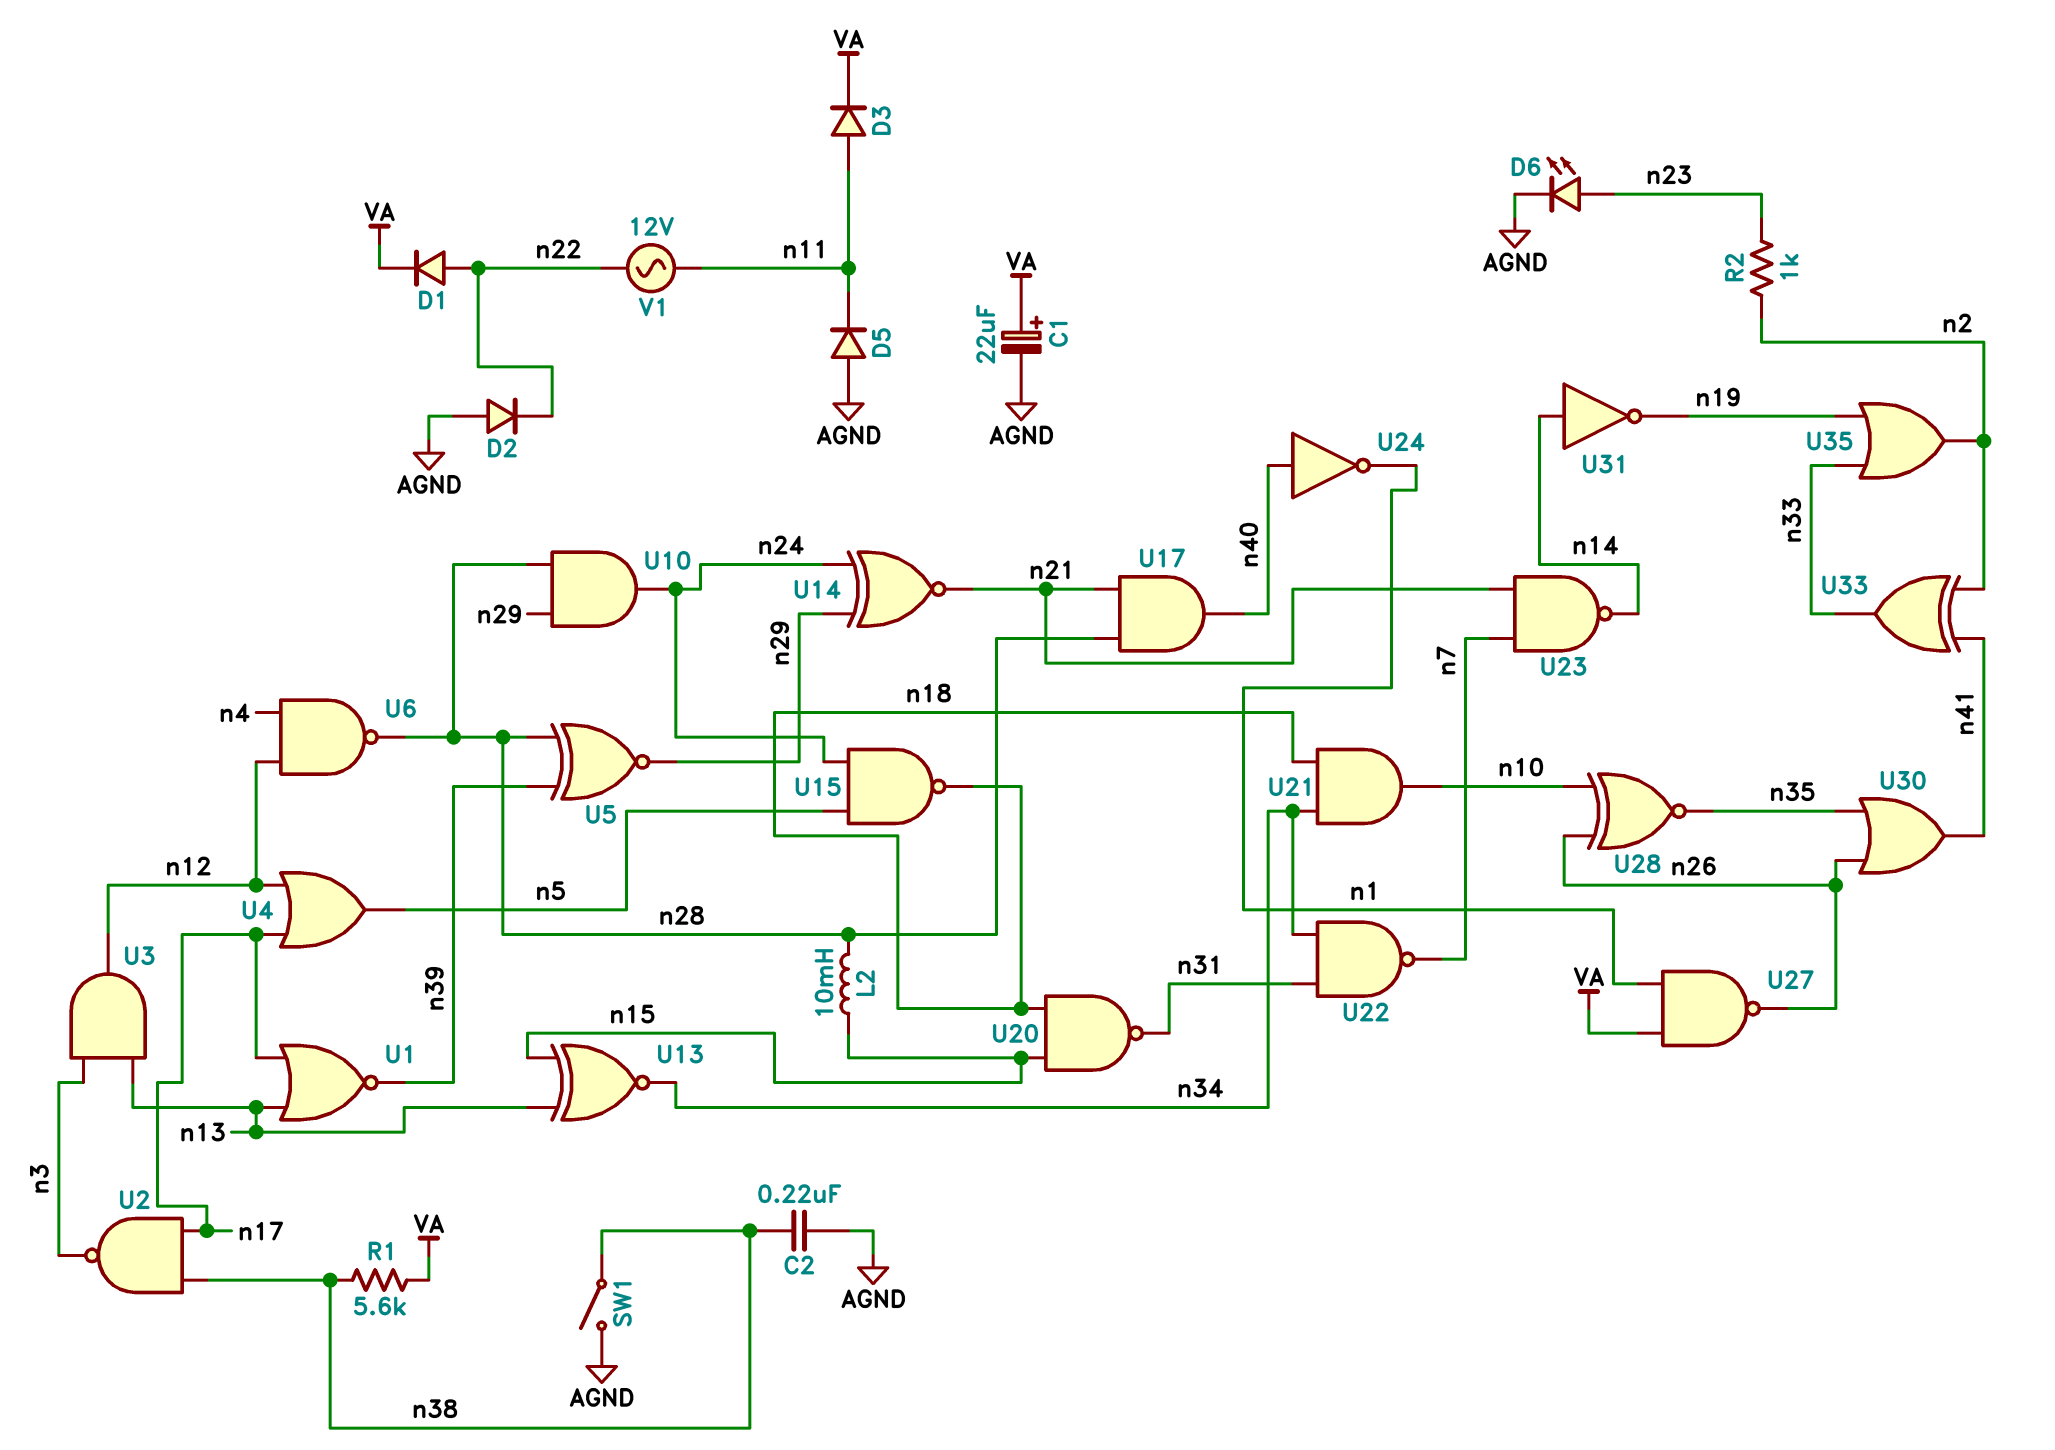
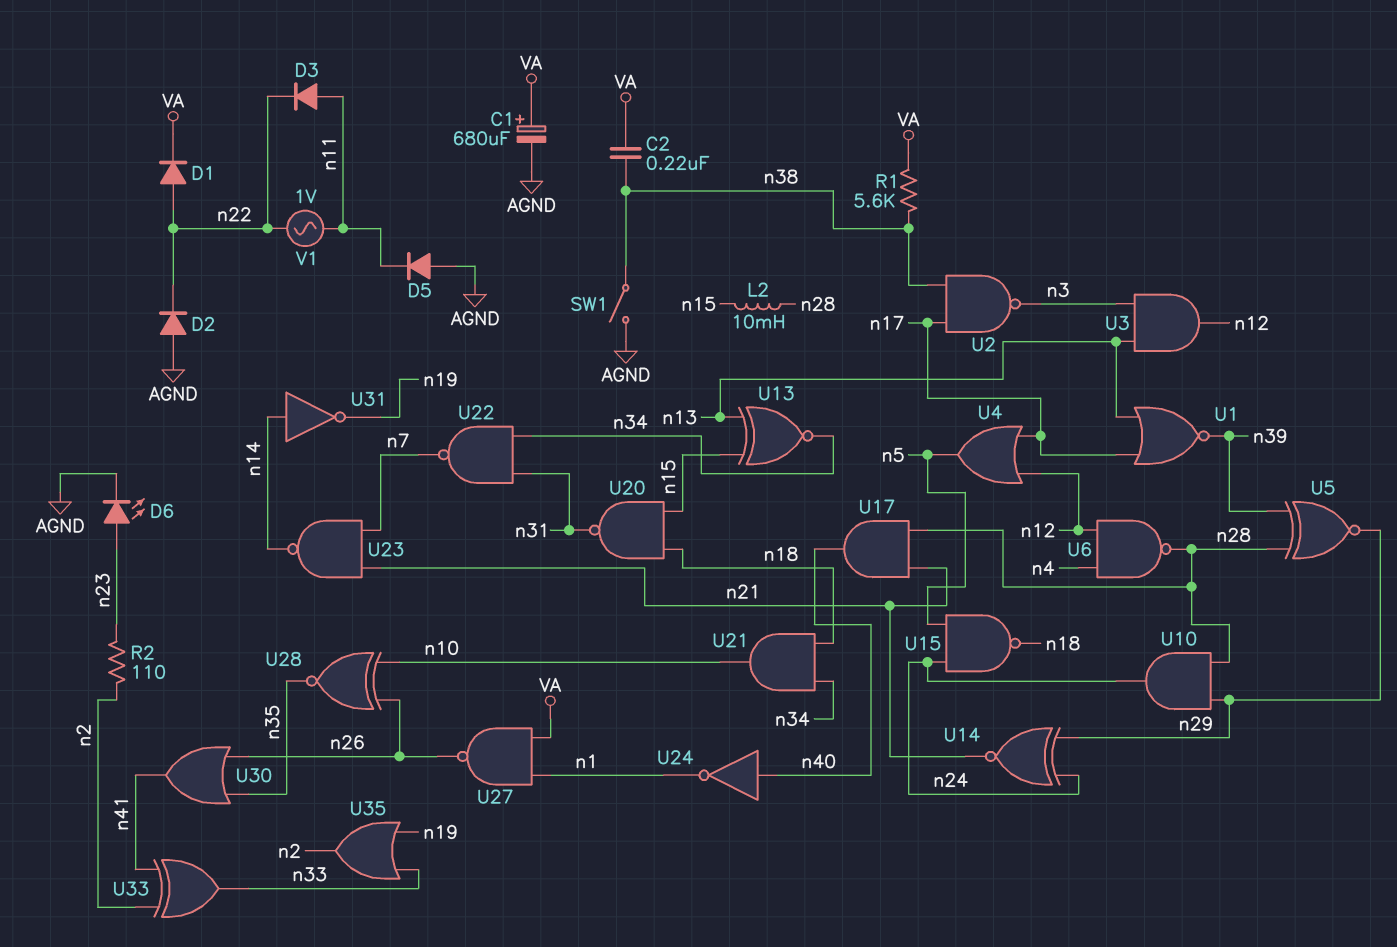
C1: 22uF (plus VA, minus AGND) -> 680uF (plus VA, minus AGND)
C2: 220nF (AGND, n38) -> 220nF (VA, n38)
D3: diode (A n11, K VA) -> diode (A n11, K n22)
R2: 1k (n2, n23) -> 110 (n2, n23)
V1: AC 12V (n11, n22) -> AC 1V (n11, n22)

